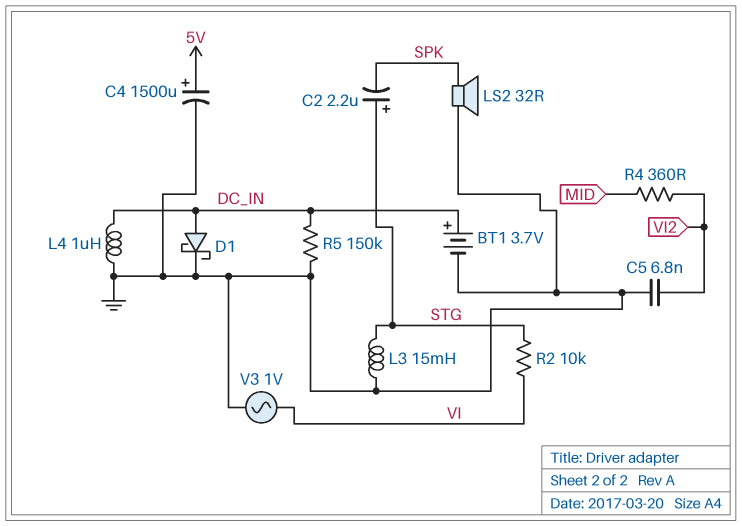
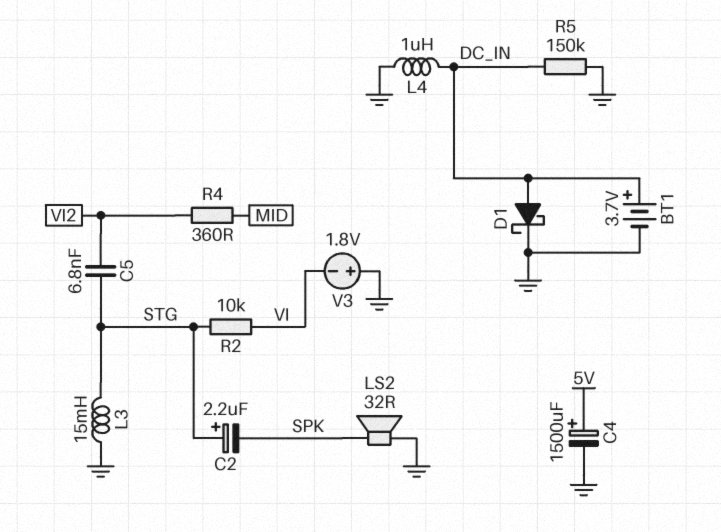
C5: 6.8nF (GND, VI2) -> 6.8nF (STG, VI2)
V3: AC 1V (GND, VI) -> 1.8V (plus GND, minus VI)

